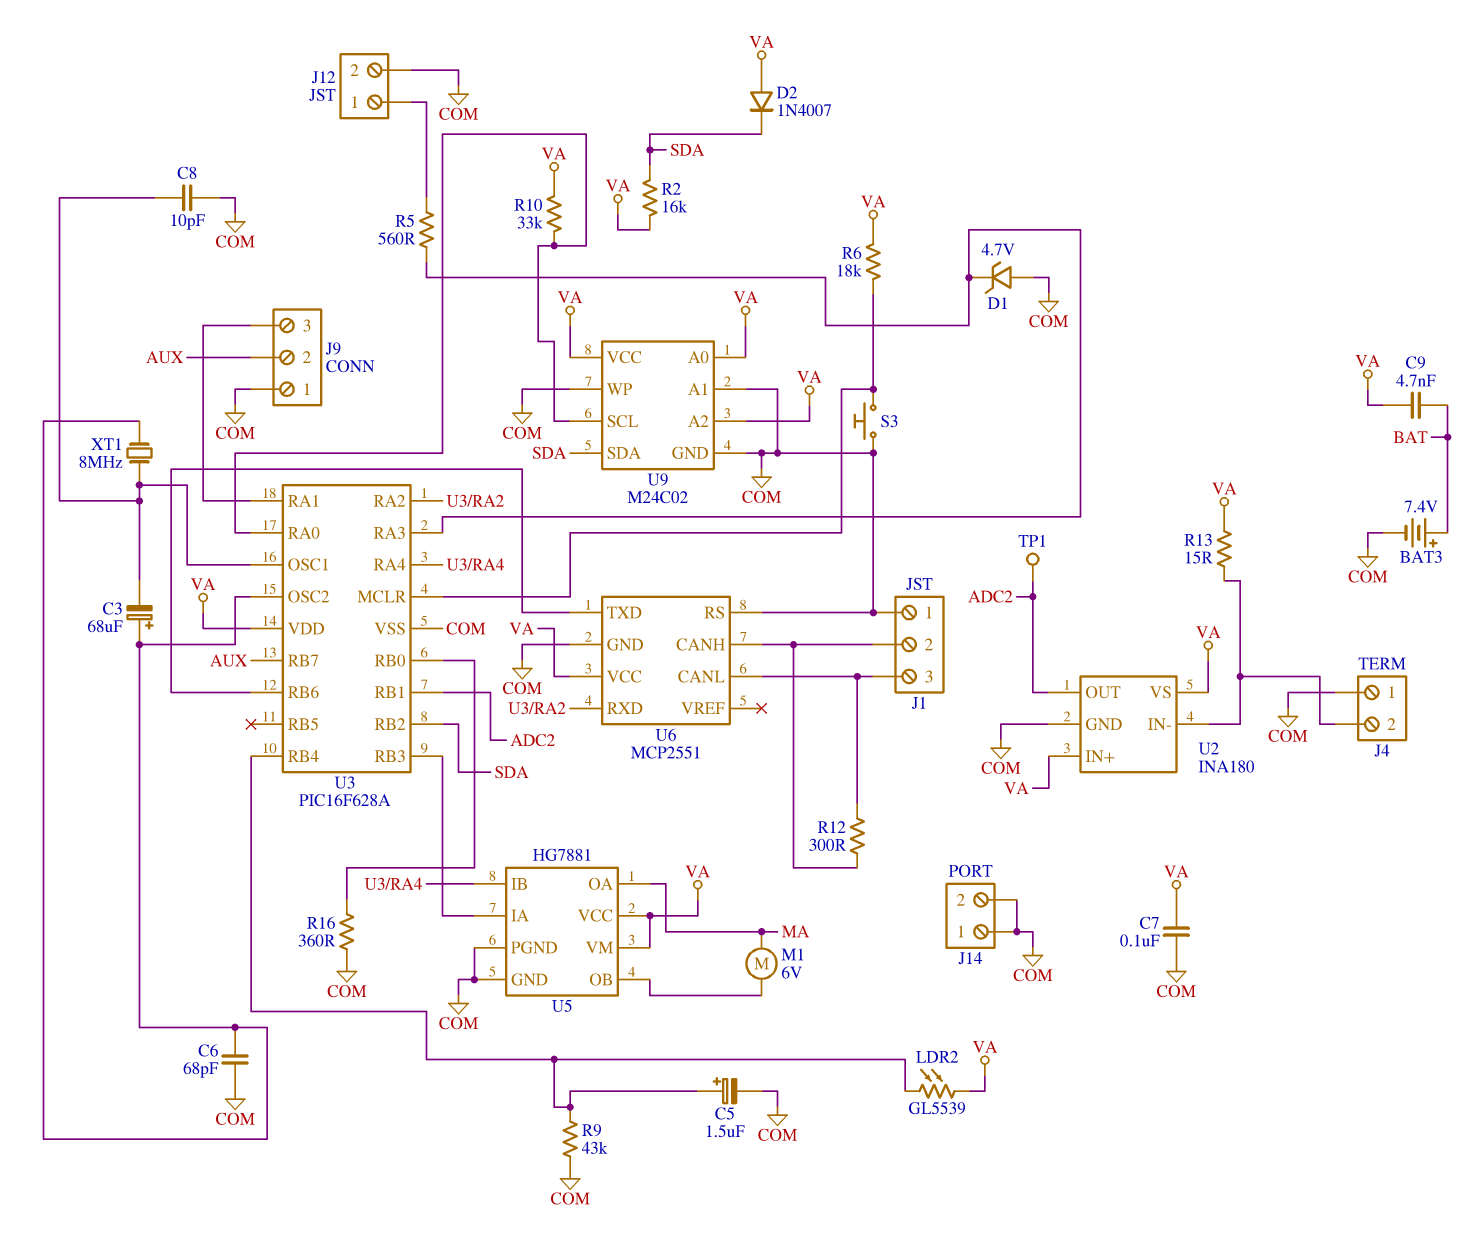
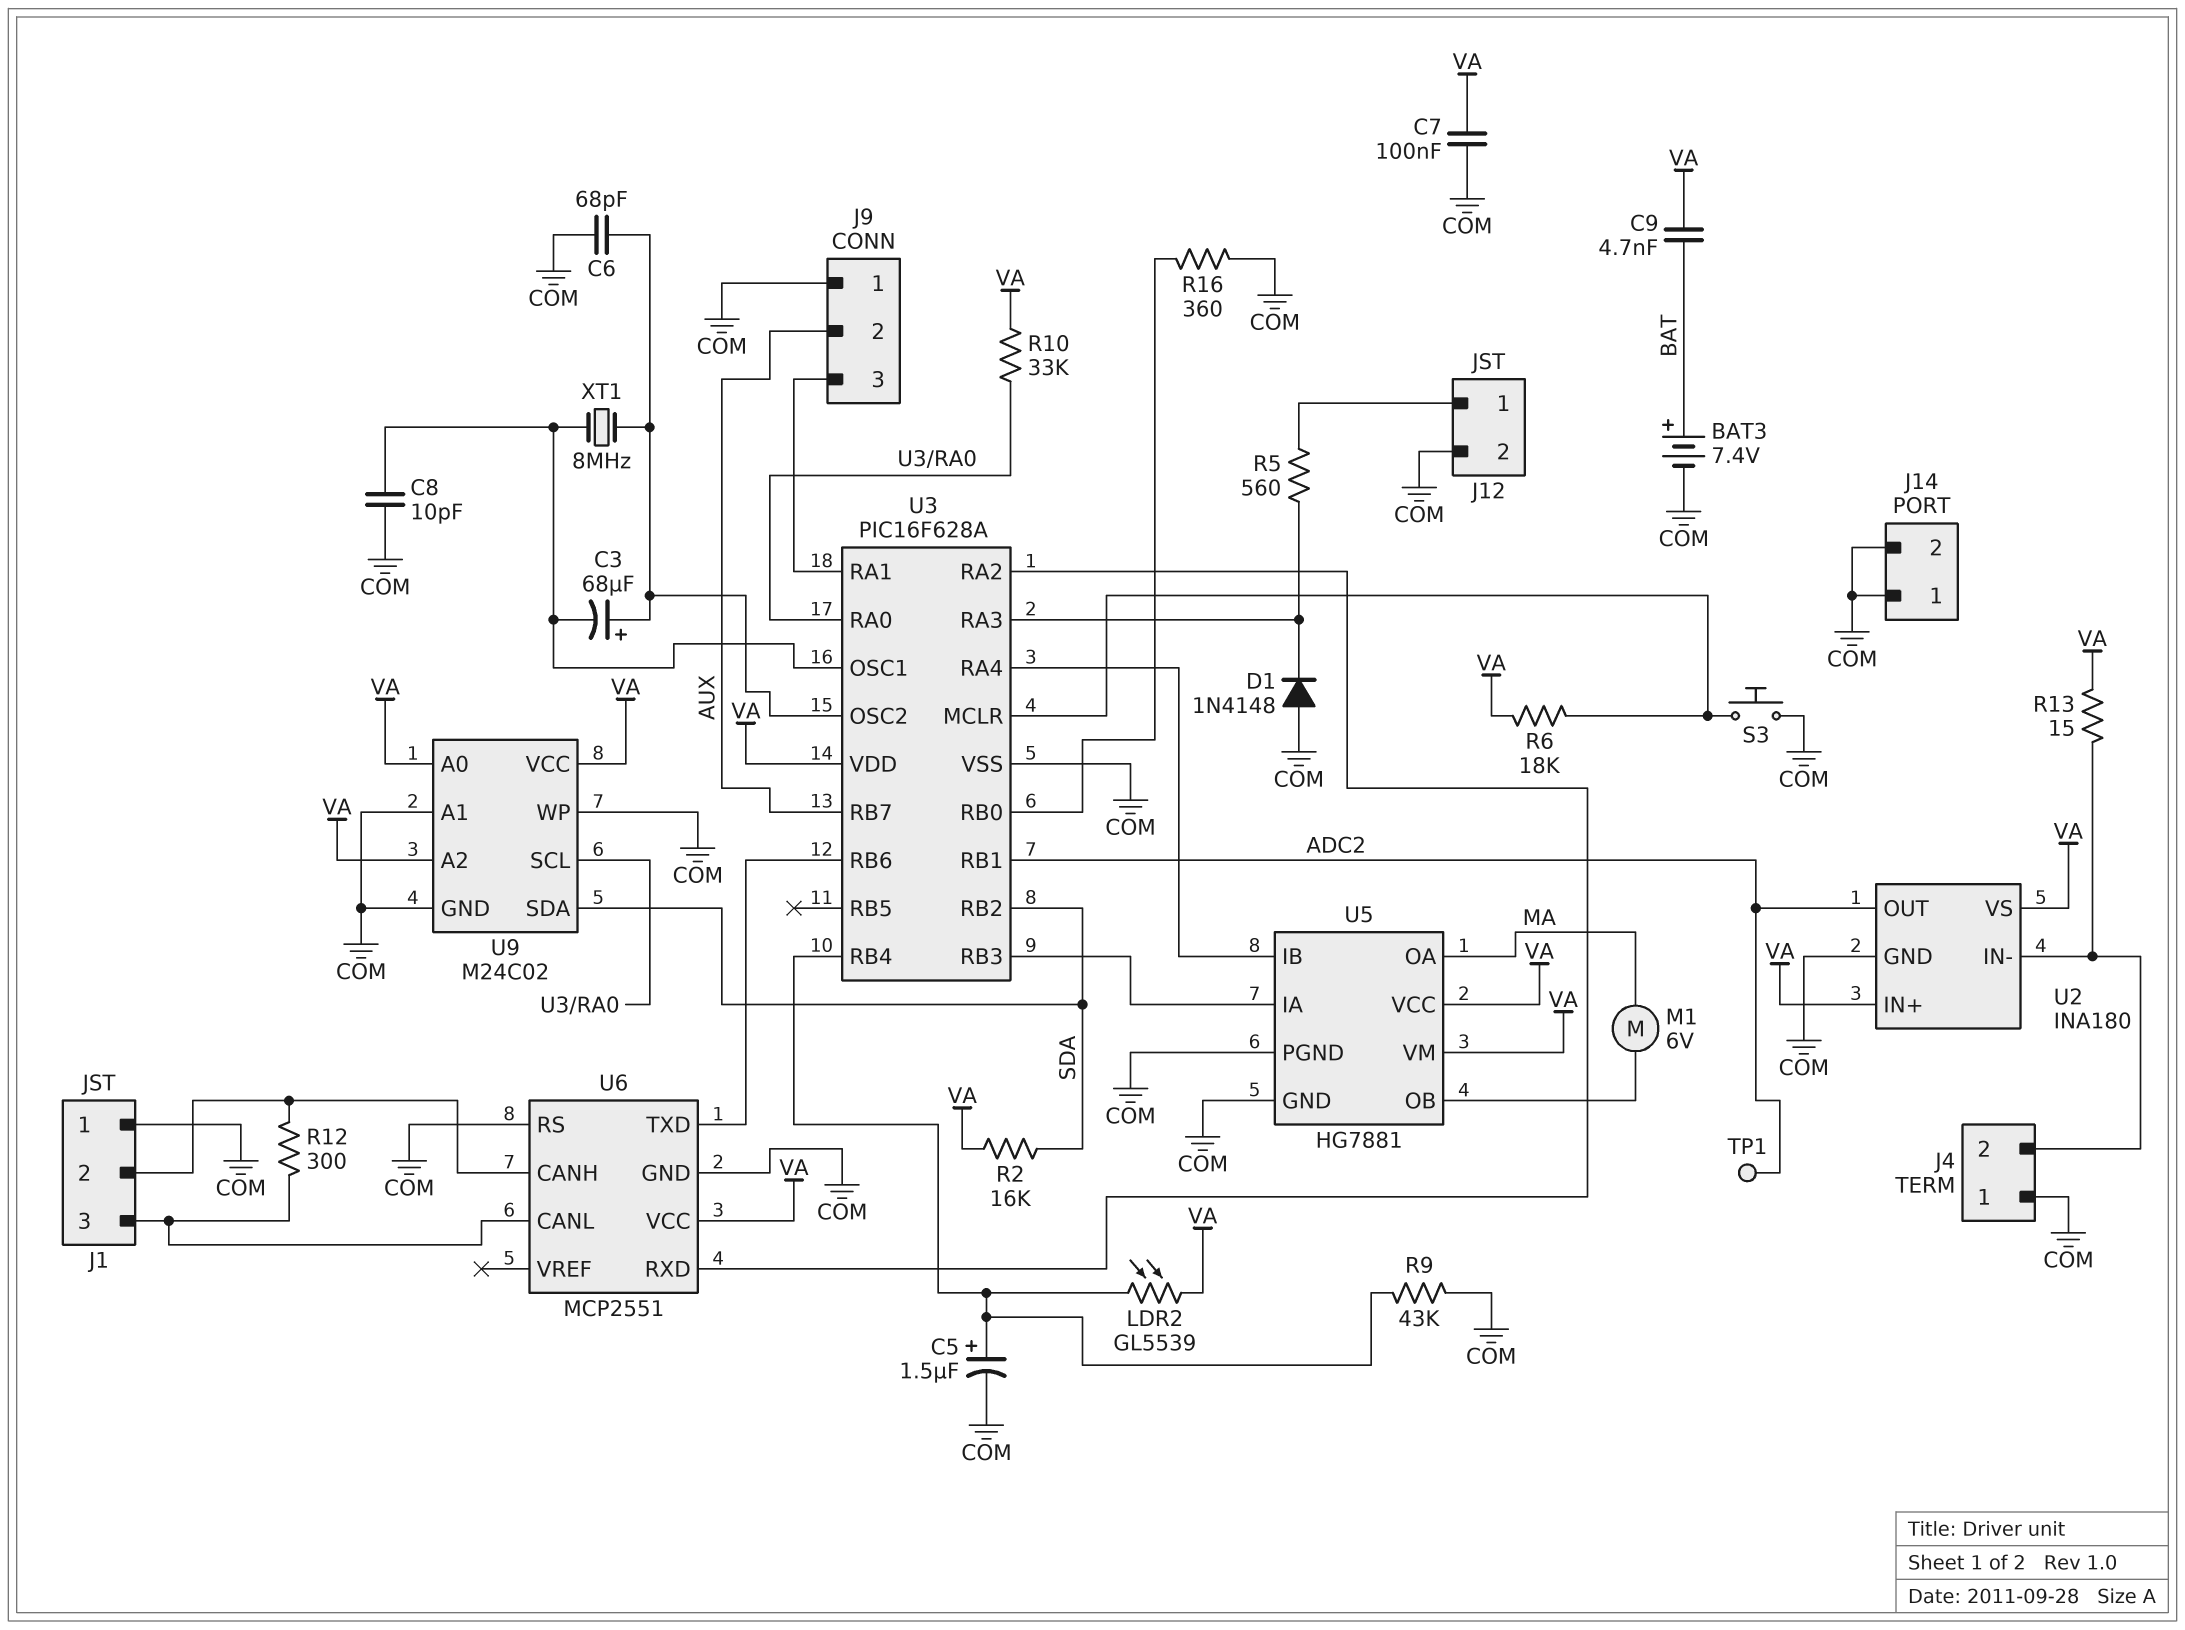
D1: zener 4.7V (A COM, K U3/RA3) -> diode 1N4148 (A COM, K U3/RA3)
D2: diode 1N4007 (A VA, K SDA) -> none

